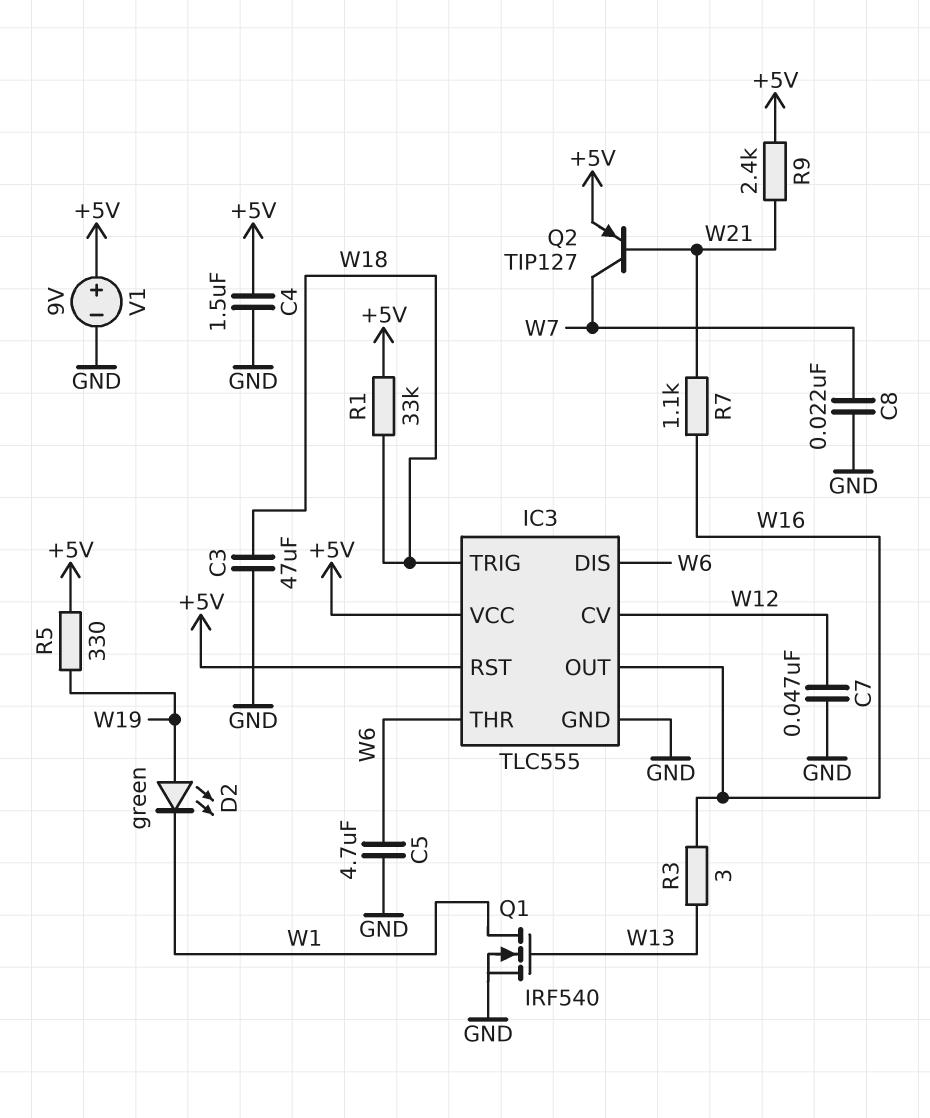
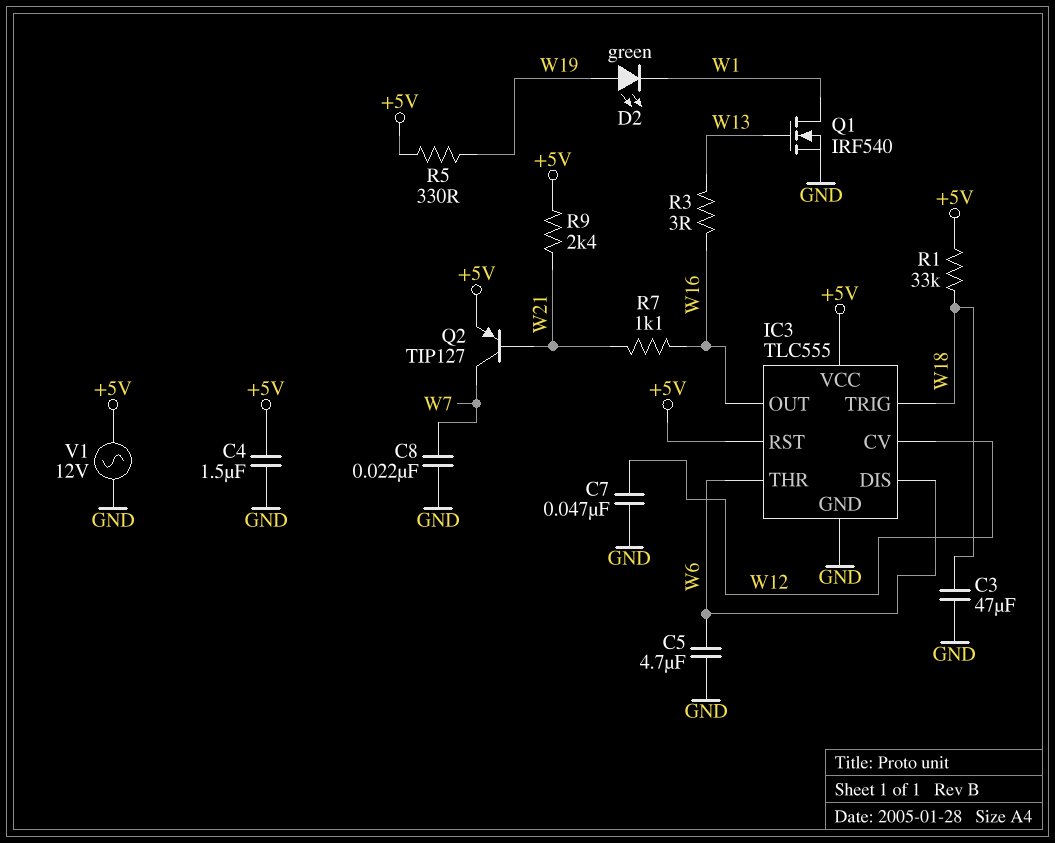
V1: 9V (plus +5V, minus GND) -> AC 12V (+5V, GND)

